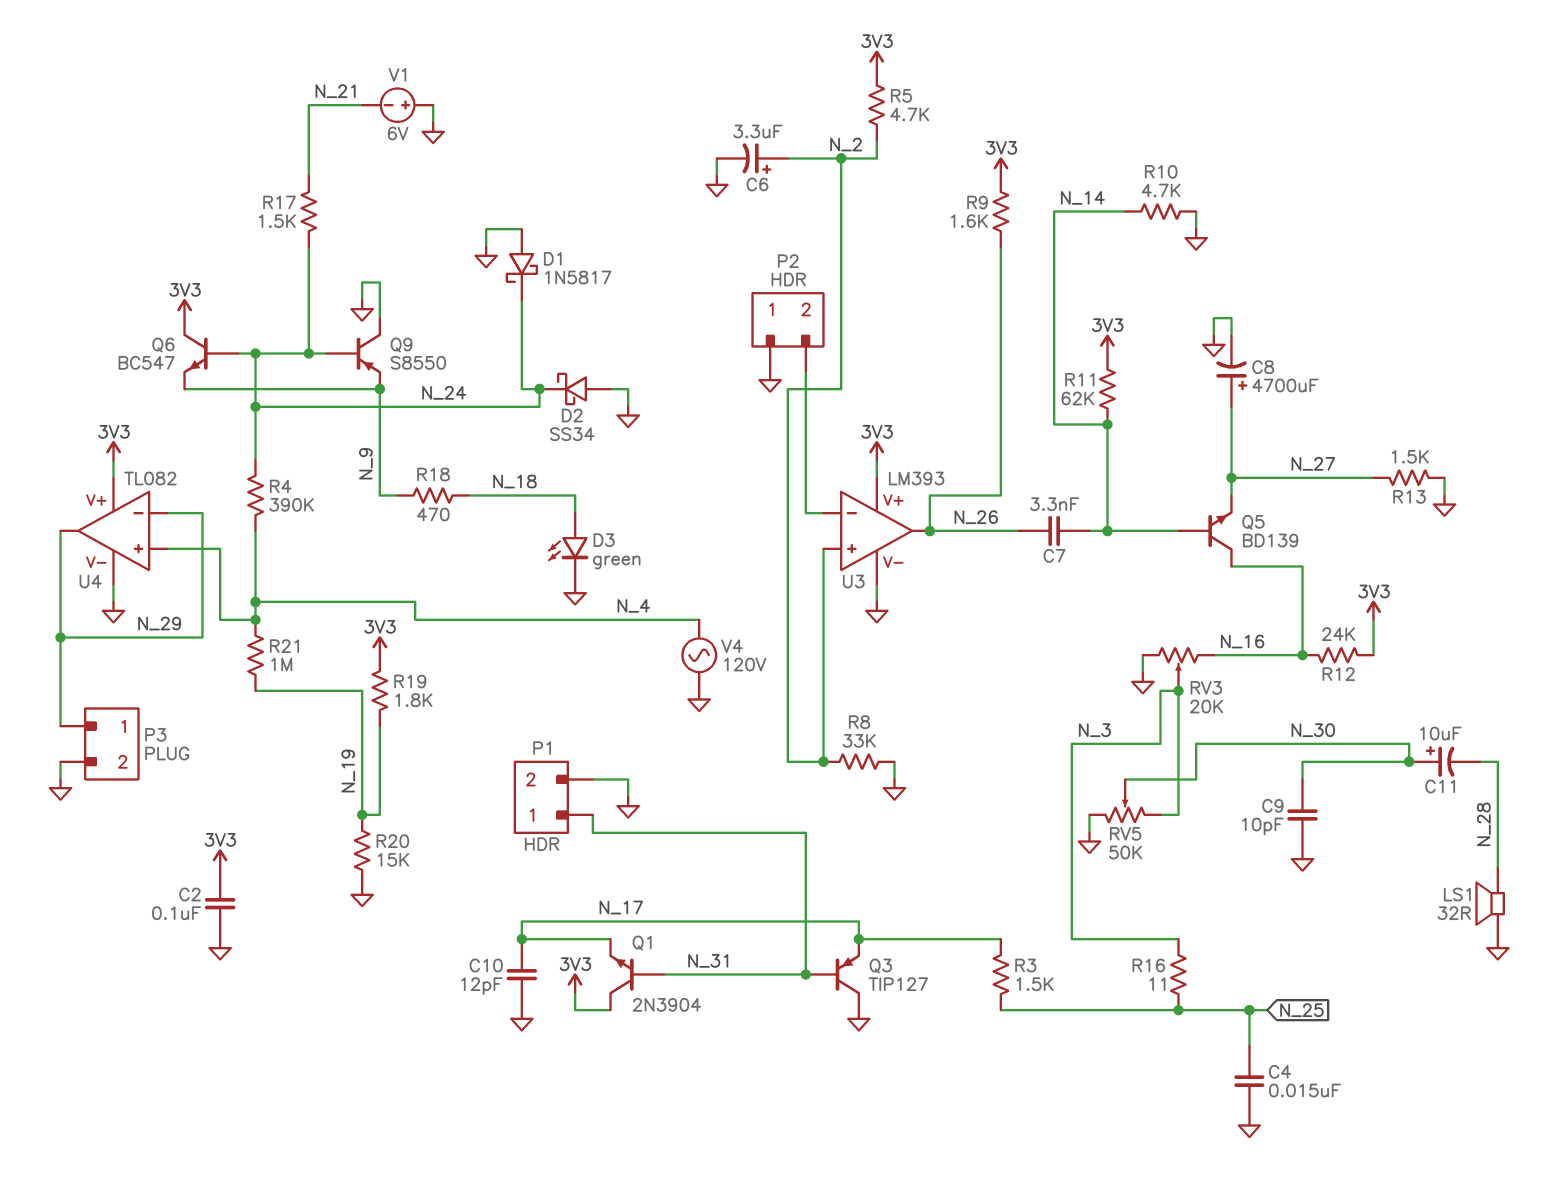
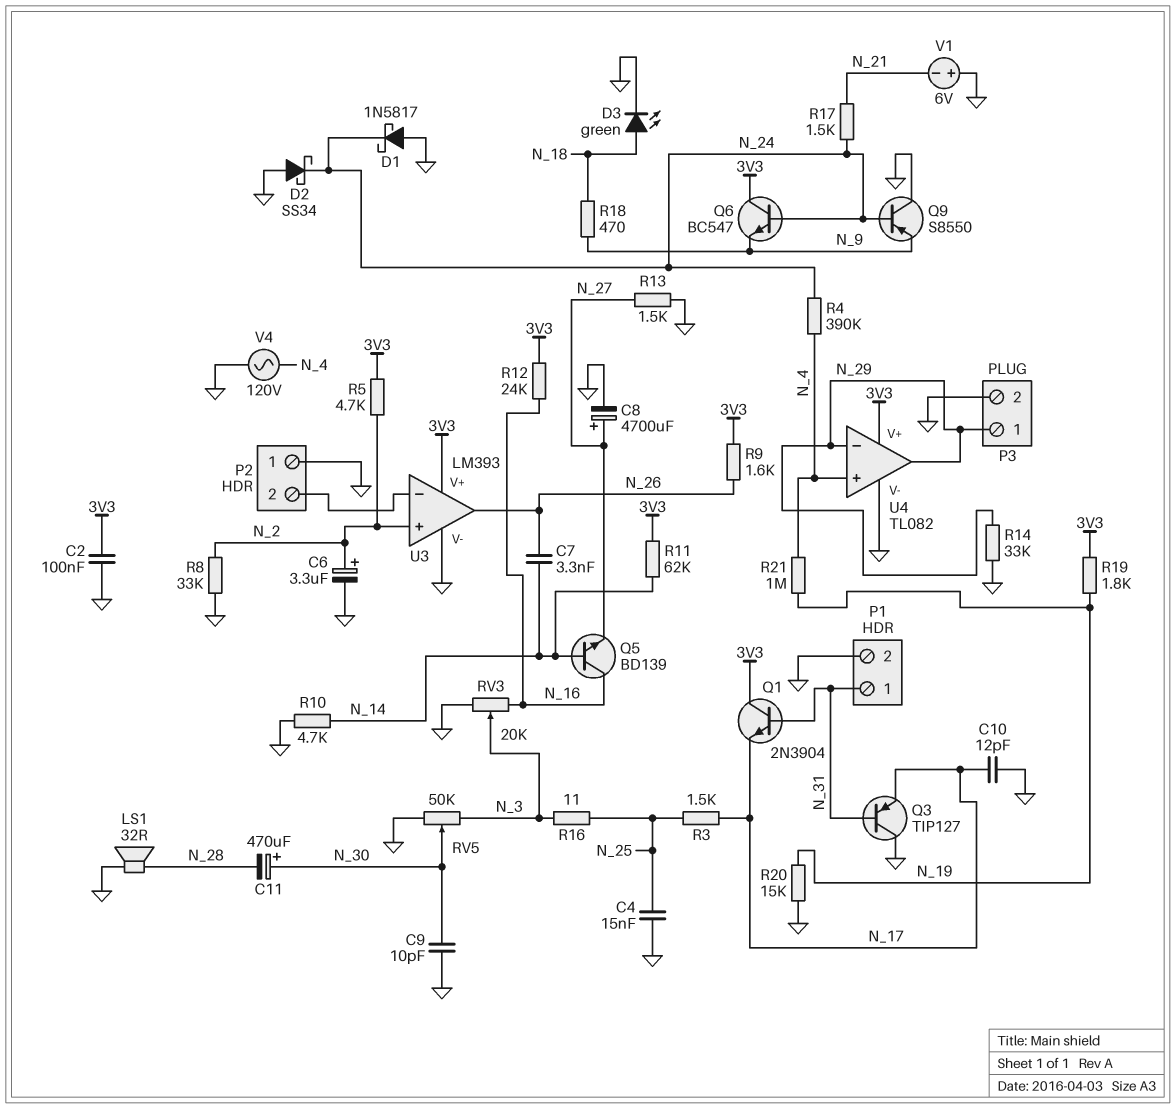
C11: 10uF (plus N_30, minus N_28) -> 470uF (plus N_30, minus N_28)
R14: none -> 33k (GND, N_29)

